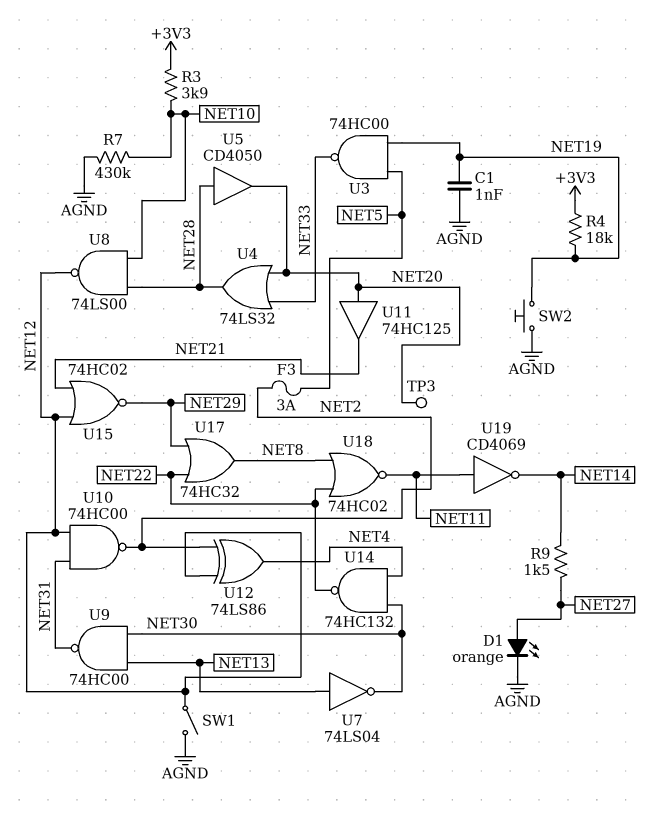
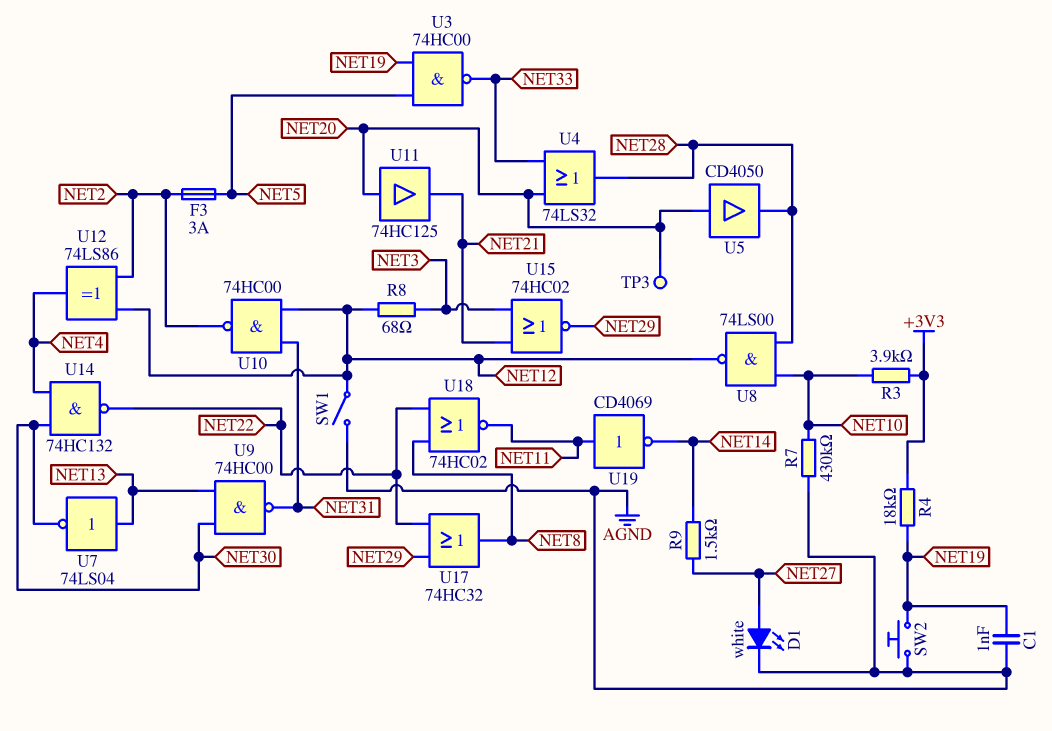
D1: LED orange (A NET27, K AGND) -> LED white (A NET27, K AGND)
R8: none -> 68 (NET3, NET12)
U5: buffer CD4050 (in NET28, out NET20) -> buffer CD4050 (in NET20, out NET28)
U15: NOR 74HC02 (in NET12, in NET21, out NET29) -> NOR 74HC02 (in NET3, in NET21, out NET29)

